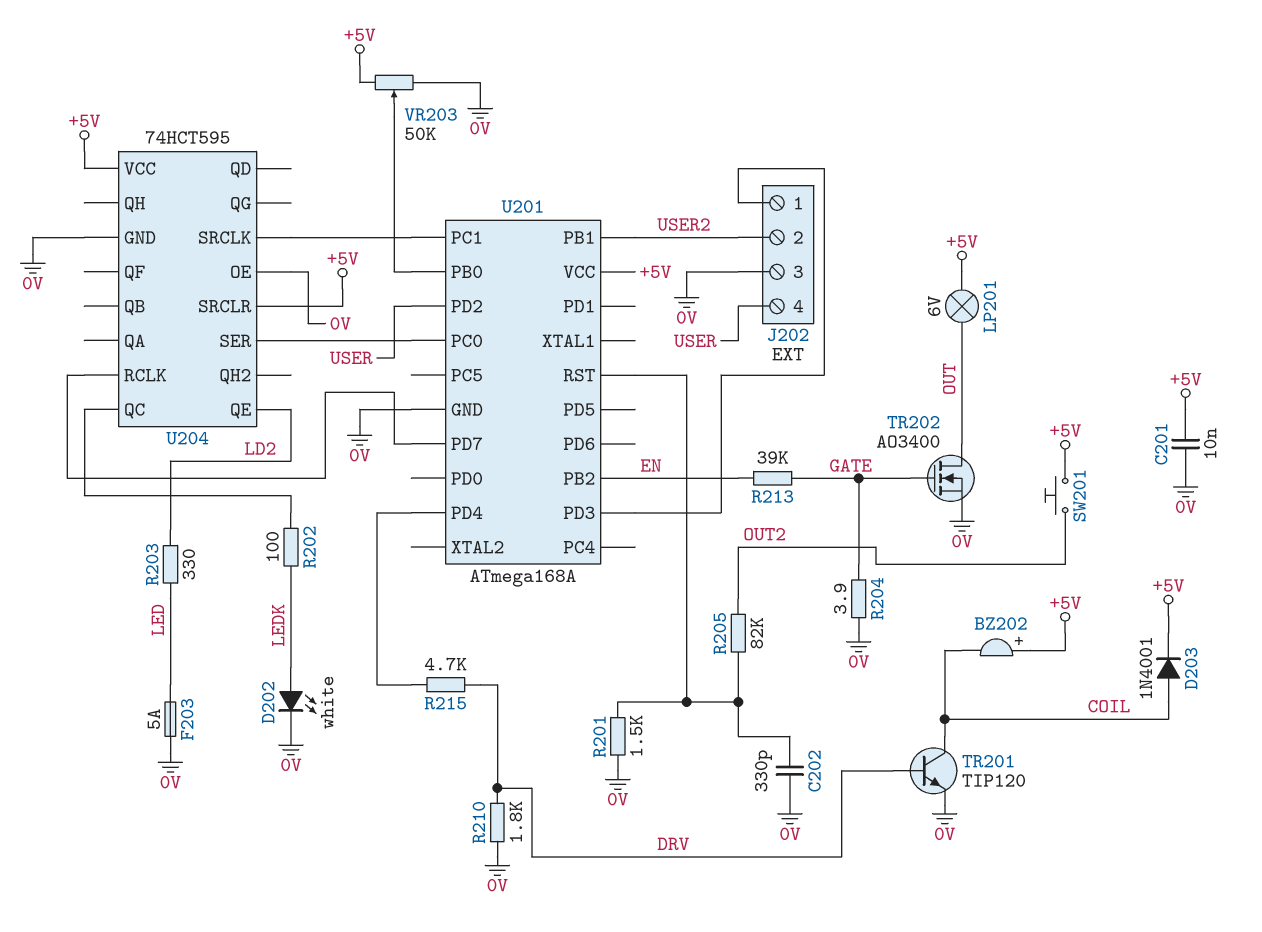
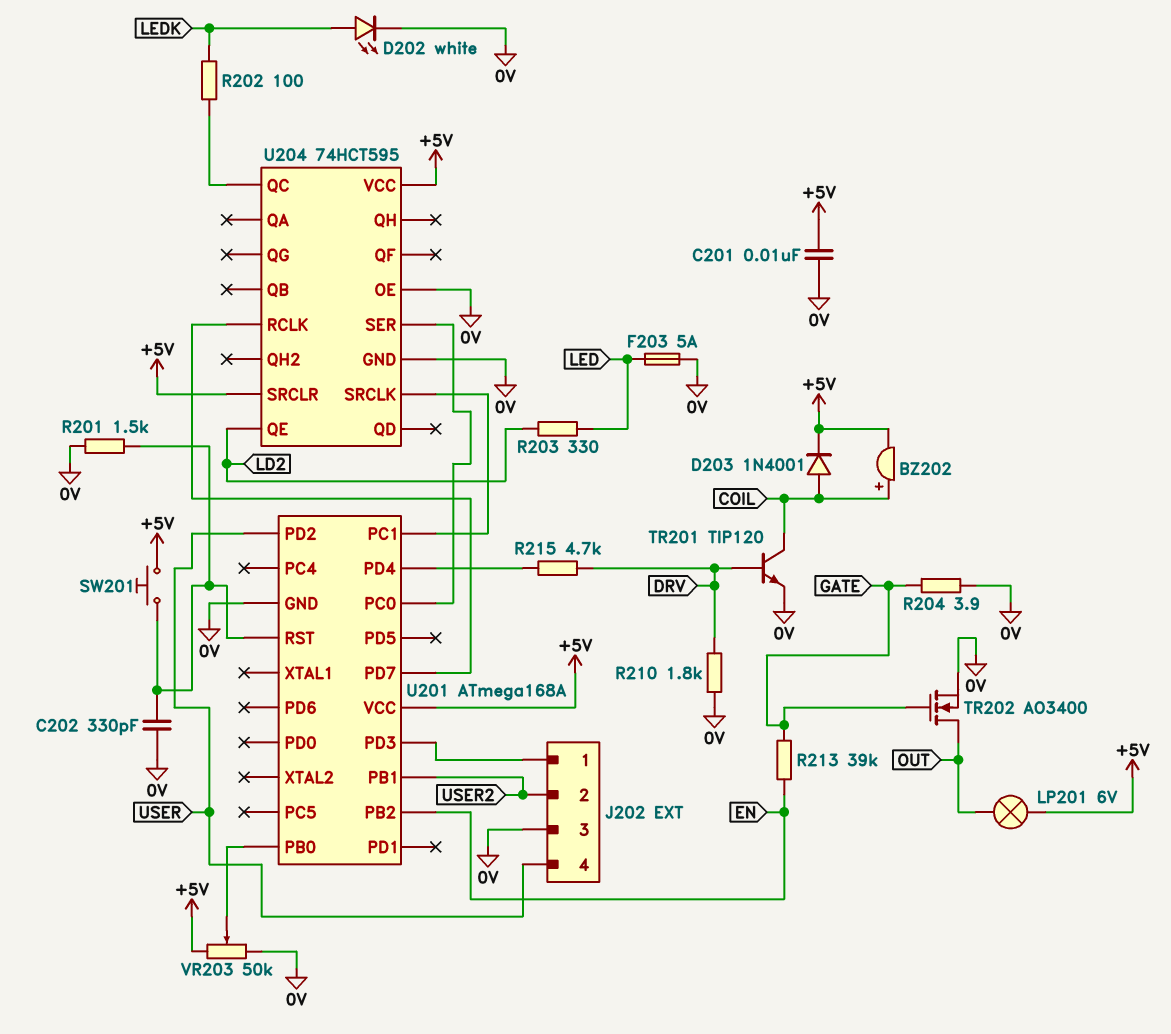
BZ202: buzzer (plus +5V, minus COIL) -> buzzer (plus COIL, minus +5V)
R205: 82k (OUT2, U201/RST) -> none
SW201: button (+5V, OUT2) -> button (+5V, U201/RST)

